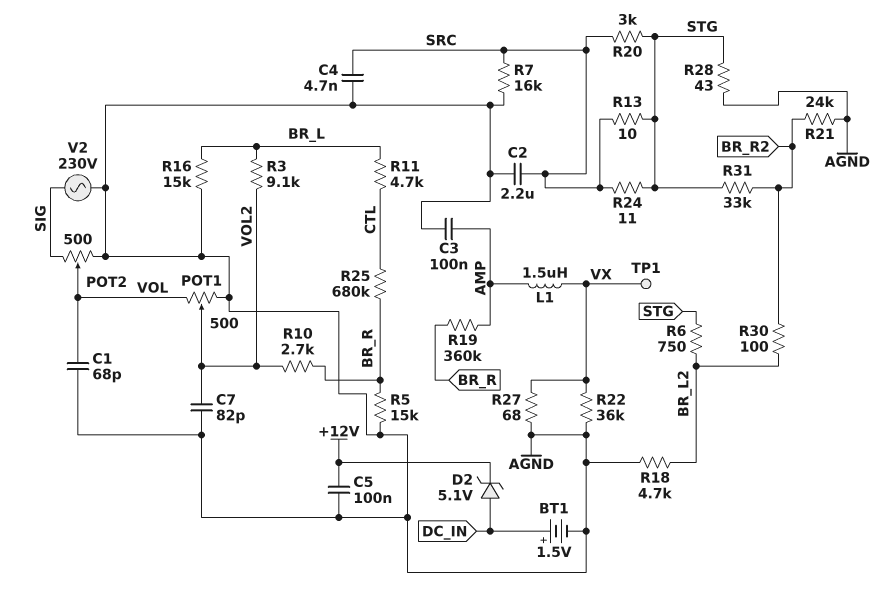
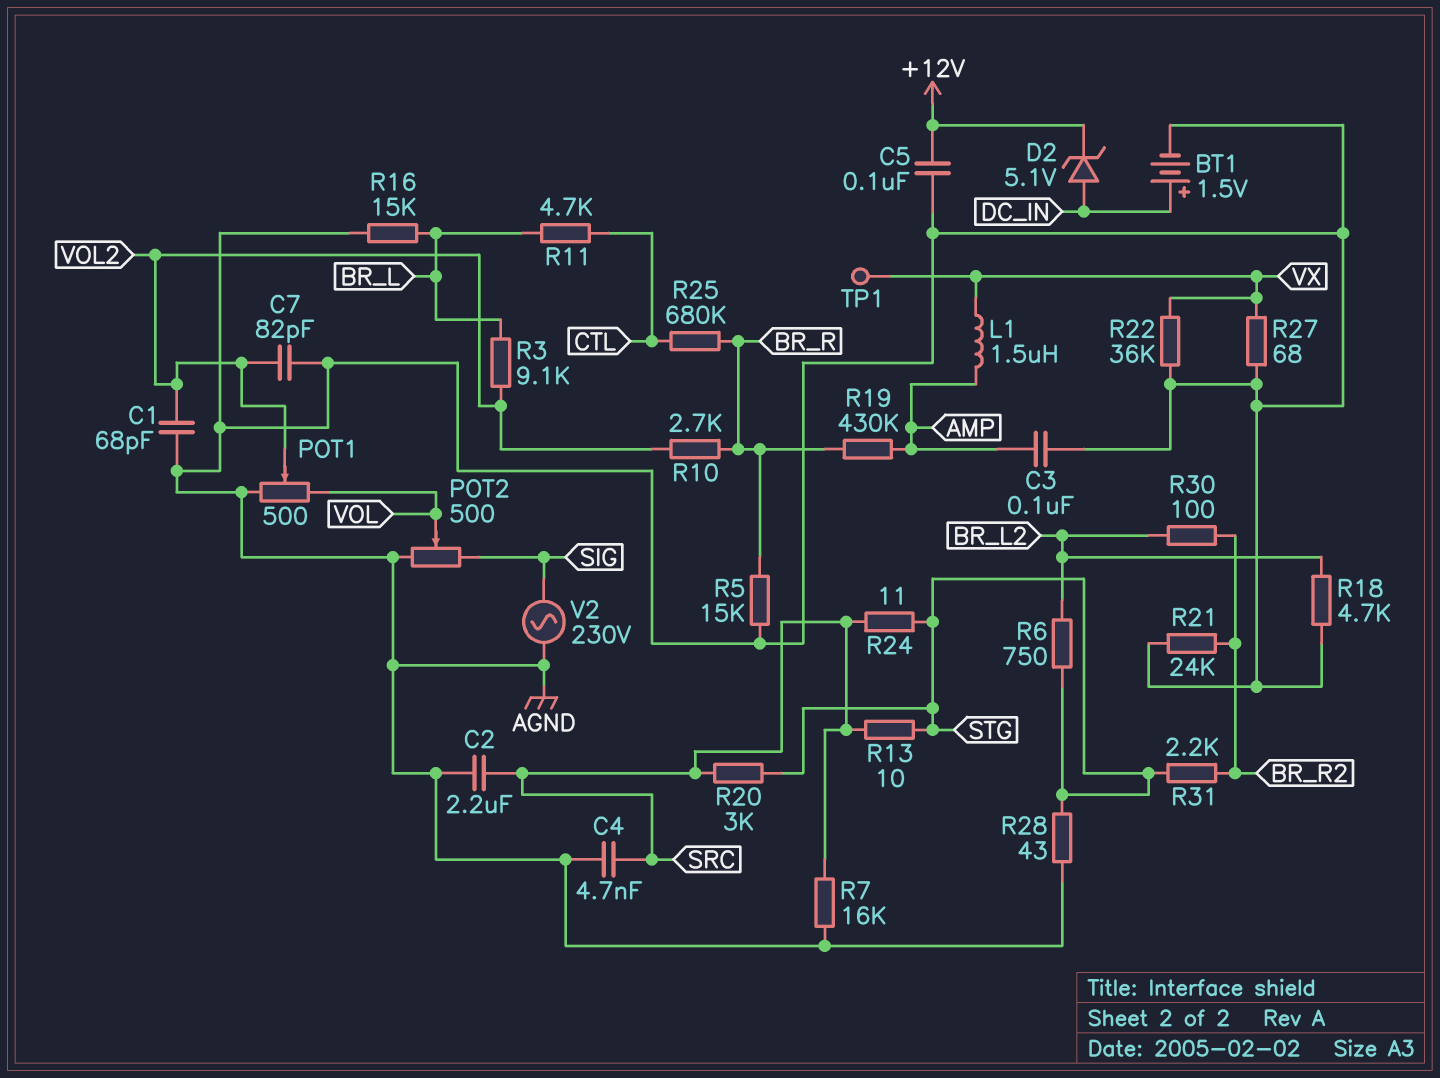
C1: 68pF (AGND, VOL) -> 68pF (AGND, VOL2)
R19: 360k (AMP, BR_R) -> 430k (AMP, BR_R)
R31: 33k (BR_R2, STG) -> 2.2k (BR_R2, STG)

